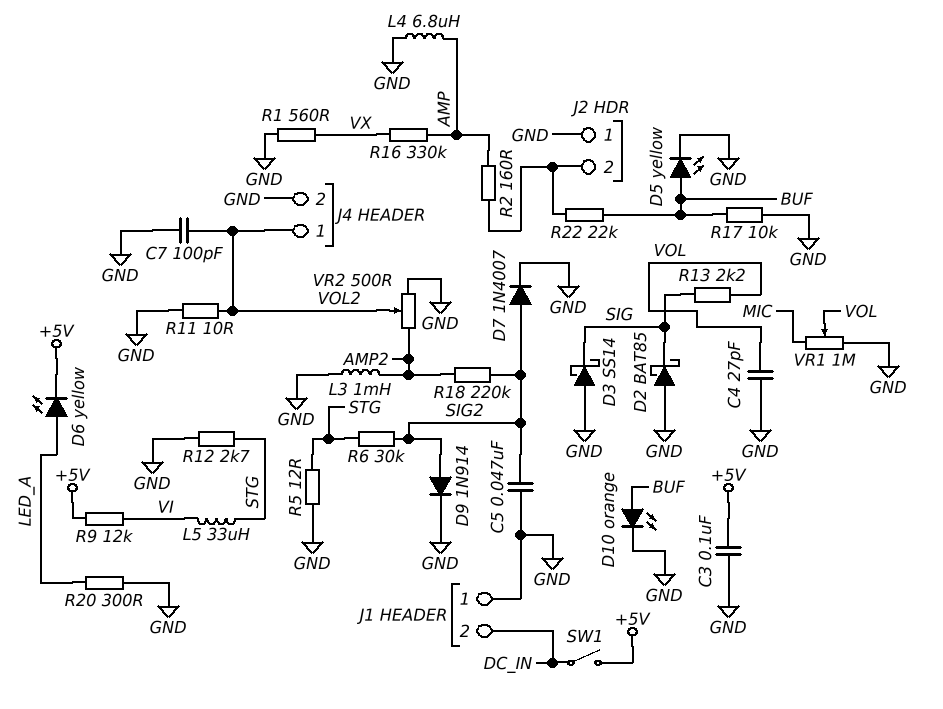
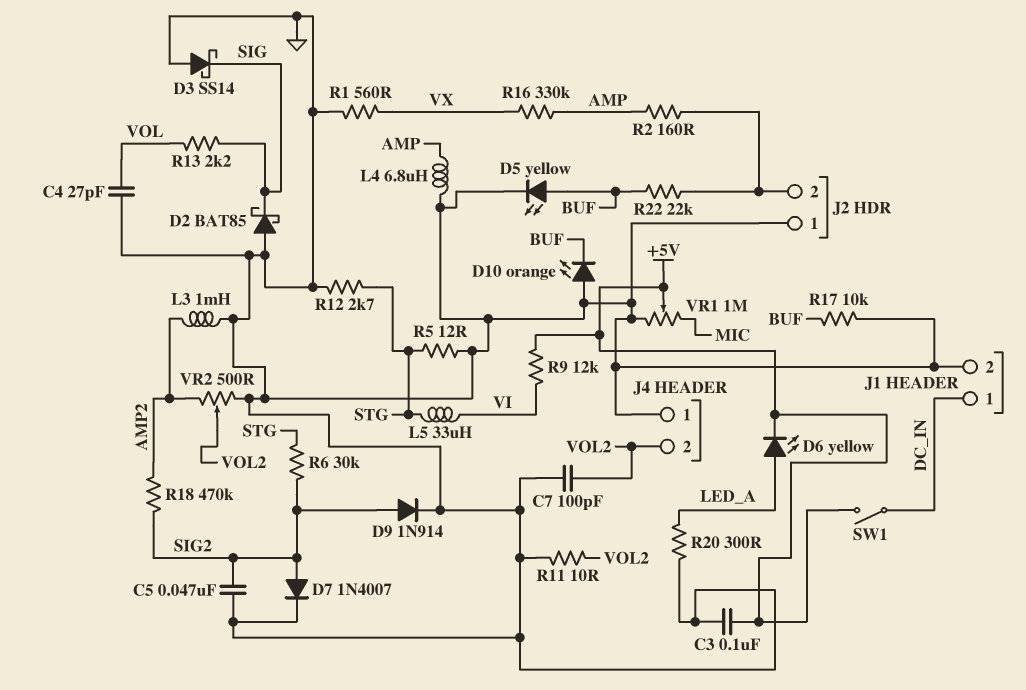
D10: LED orange (A BUF, K GND) -> LED orange (A GND, K BUF)
J1 pin 1: GND -> DC_IN
J1 pin 2: DC_IN -> GND
J4 pin 1: VOL2 -> GND
J4 pin 2: GND -> VOL2
R18: 220k (AMP2, SIG2) -> 470k (AMP2, SIG2)
VR1: 1M (GND, MIC, wiper VOL) -> 1M (GND, MIC, wiper +5V)

